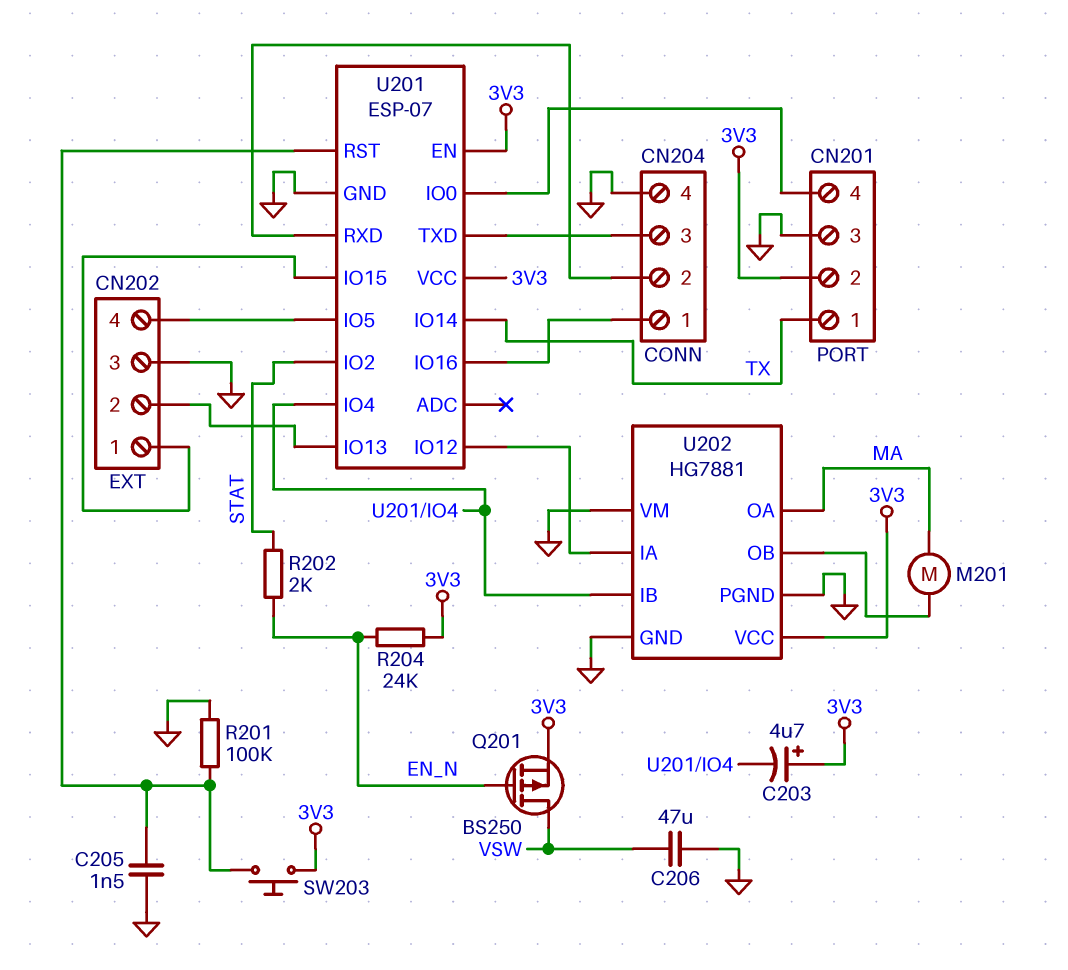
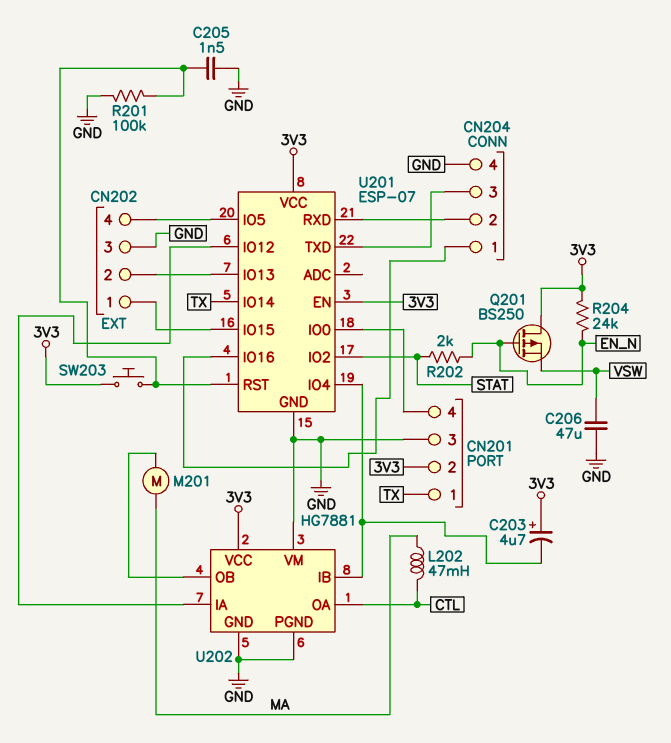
L202: none -> 47mH (CTL, MA)
Q201: PMOS BS250 (G EN_N, D VSW, S 3V3) -> PMOS BS250 (G EN_N, D 3V3, S VSW)
U202 pin OA: MA -> CTL

